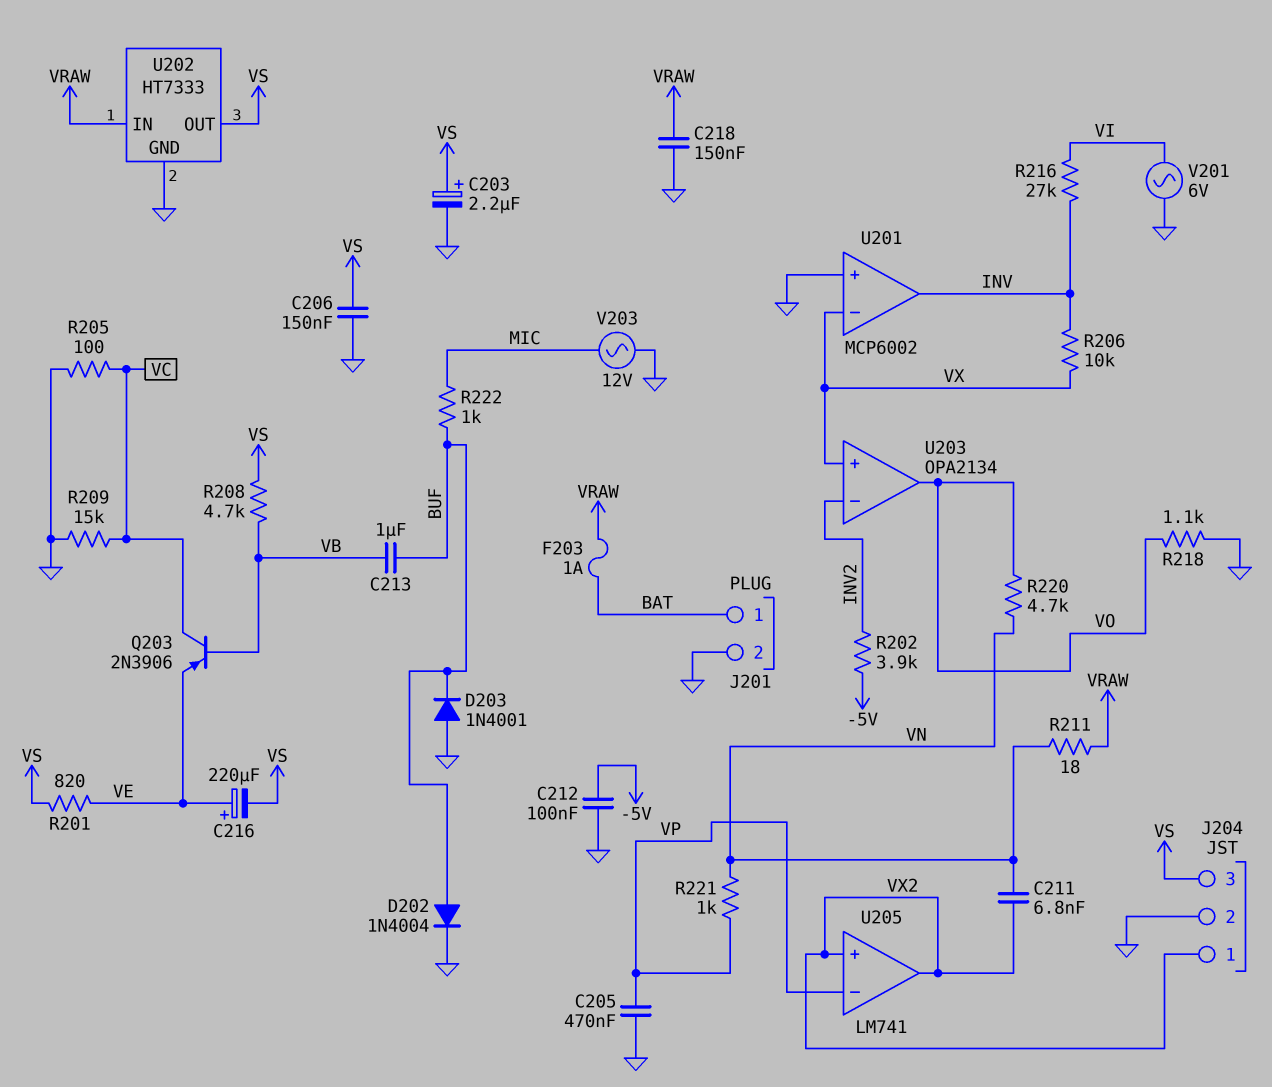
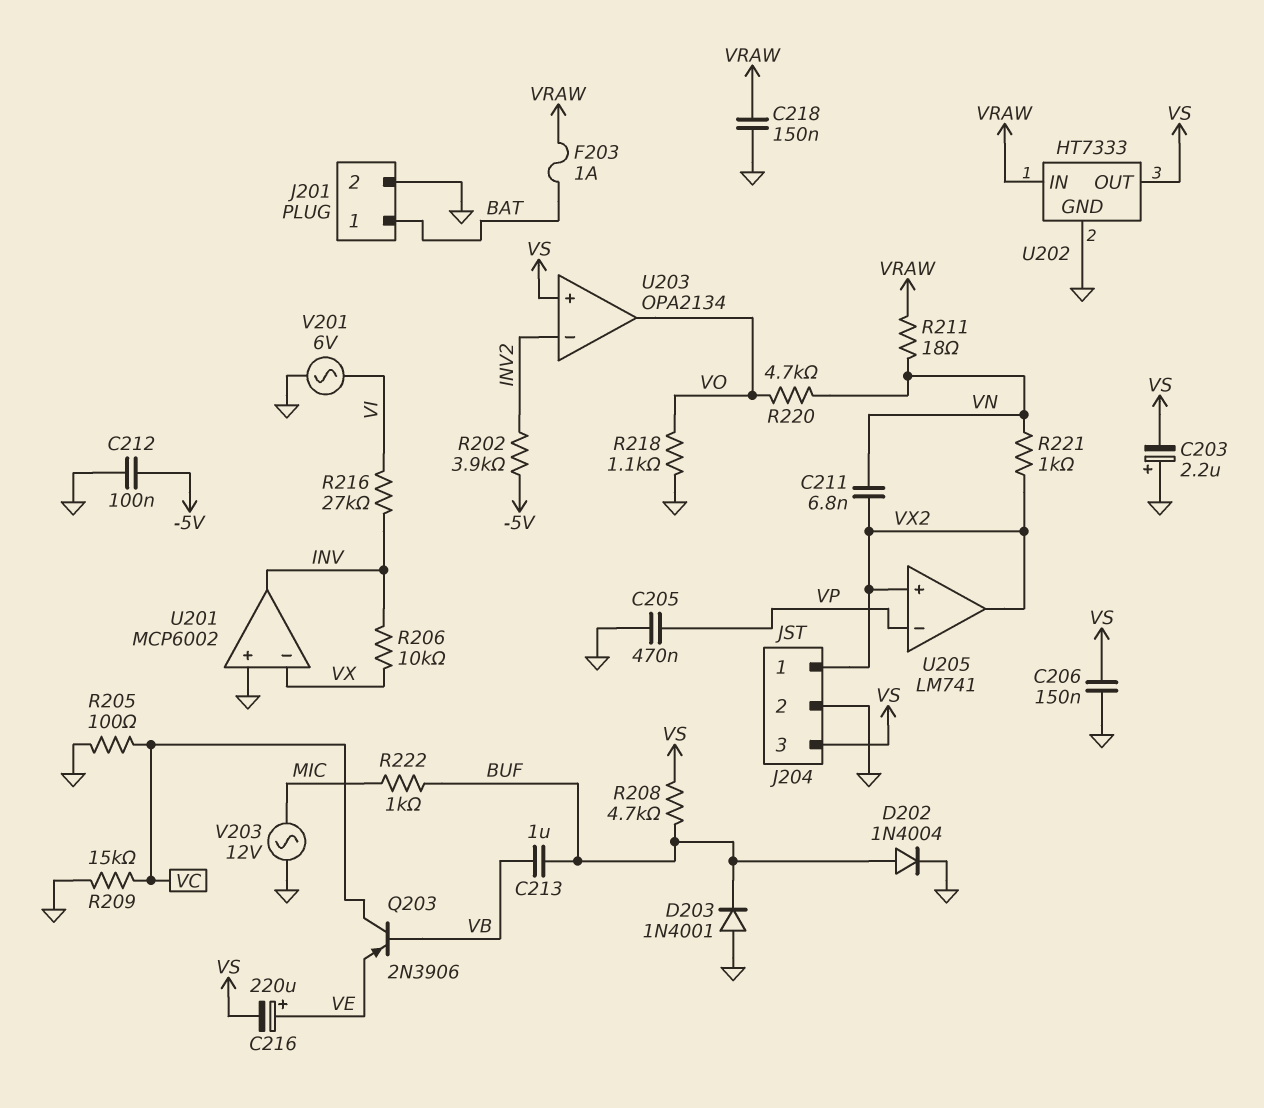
C203: 2.2uF (plus VS, minus GND) -> 2.2uF (plus GND, minus VS)
R201: 820 (VE, VS) -> none
R208: 4.7k (VB, VS) -> 4.7k (BUF, VS)
R221: 1k (VN, VP) -> 1k (VN, VX2)
U203 pin in+: VX -> VS

